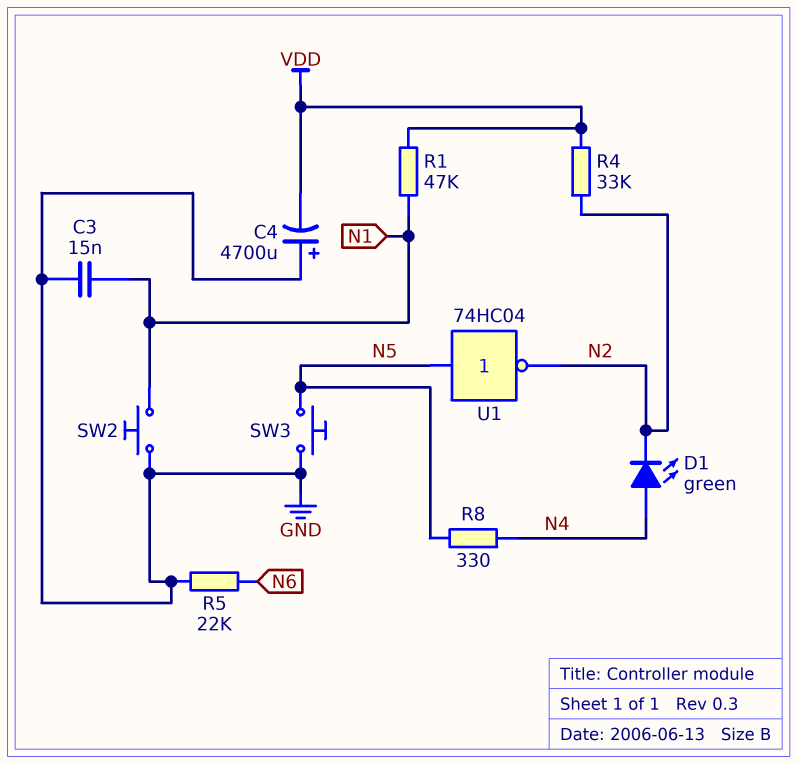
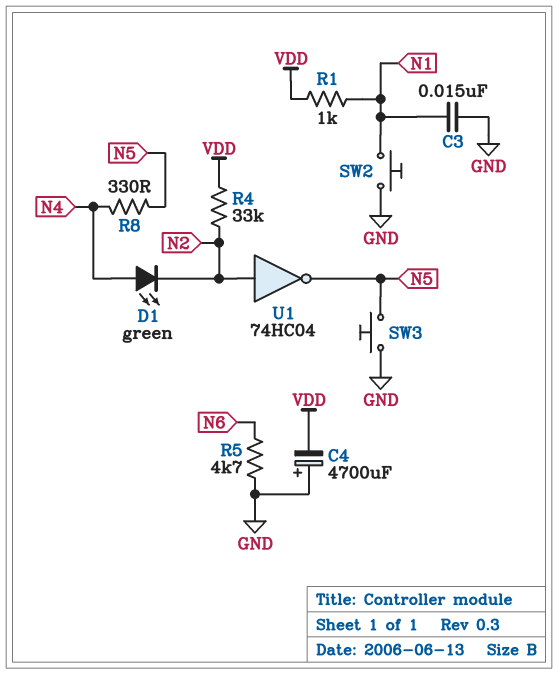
R1: 47k (N1, VDD) -> 1k (N1, VDD)
R5: 22k (GND, N6) -> 4.7k (GND, N6)
U1: NOT 74HC04 (in N5, out N2) -> NOT 74HC04 (in N2, out N5)

